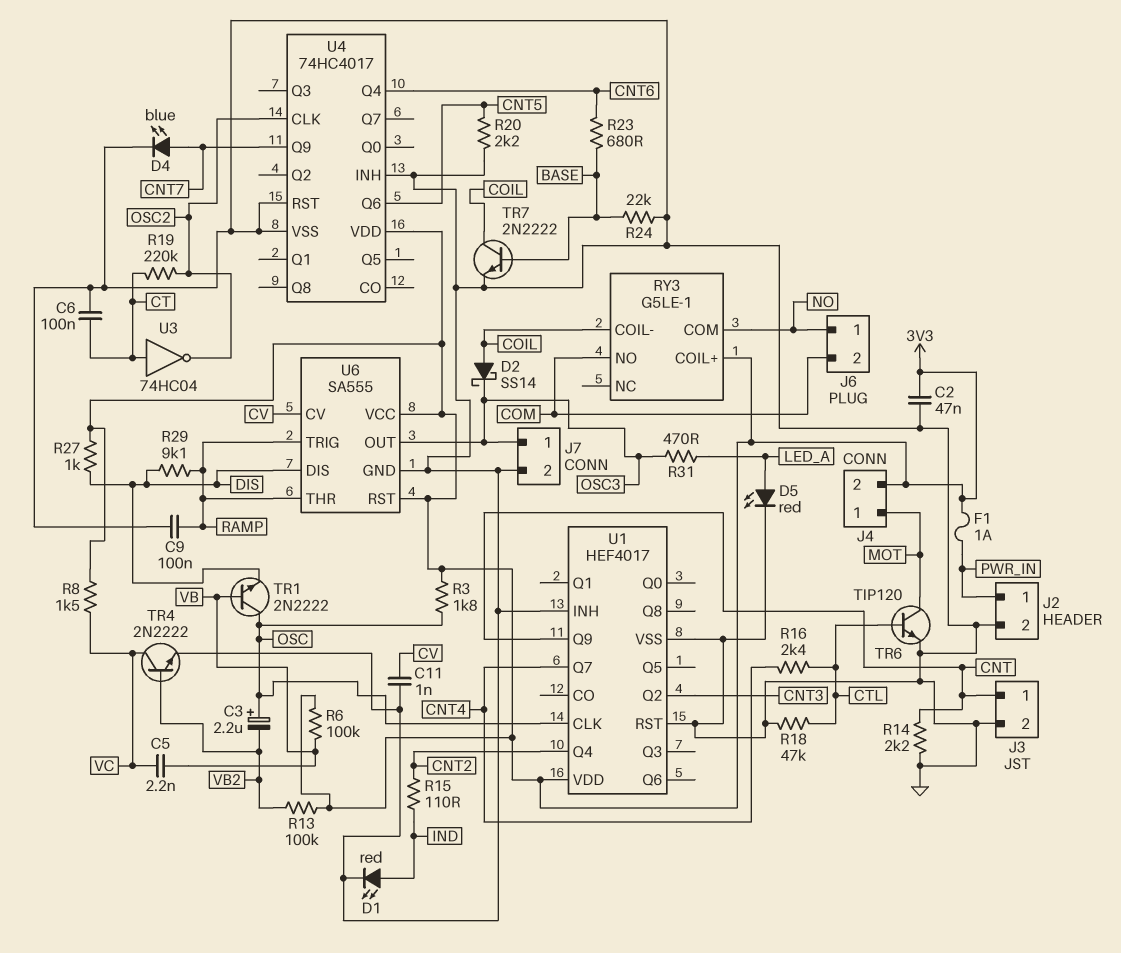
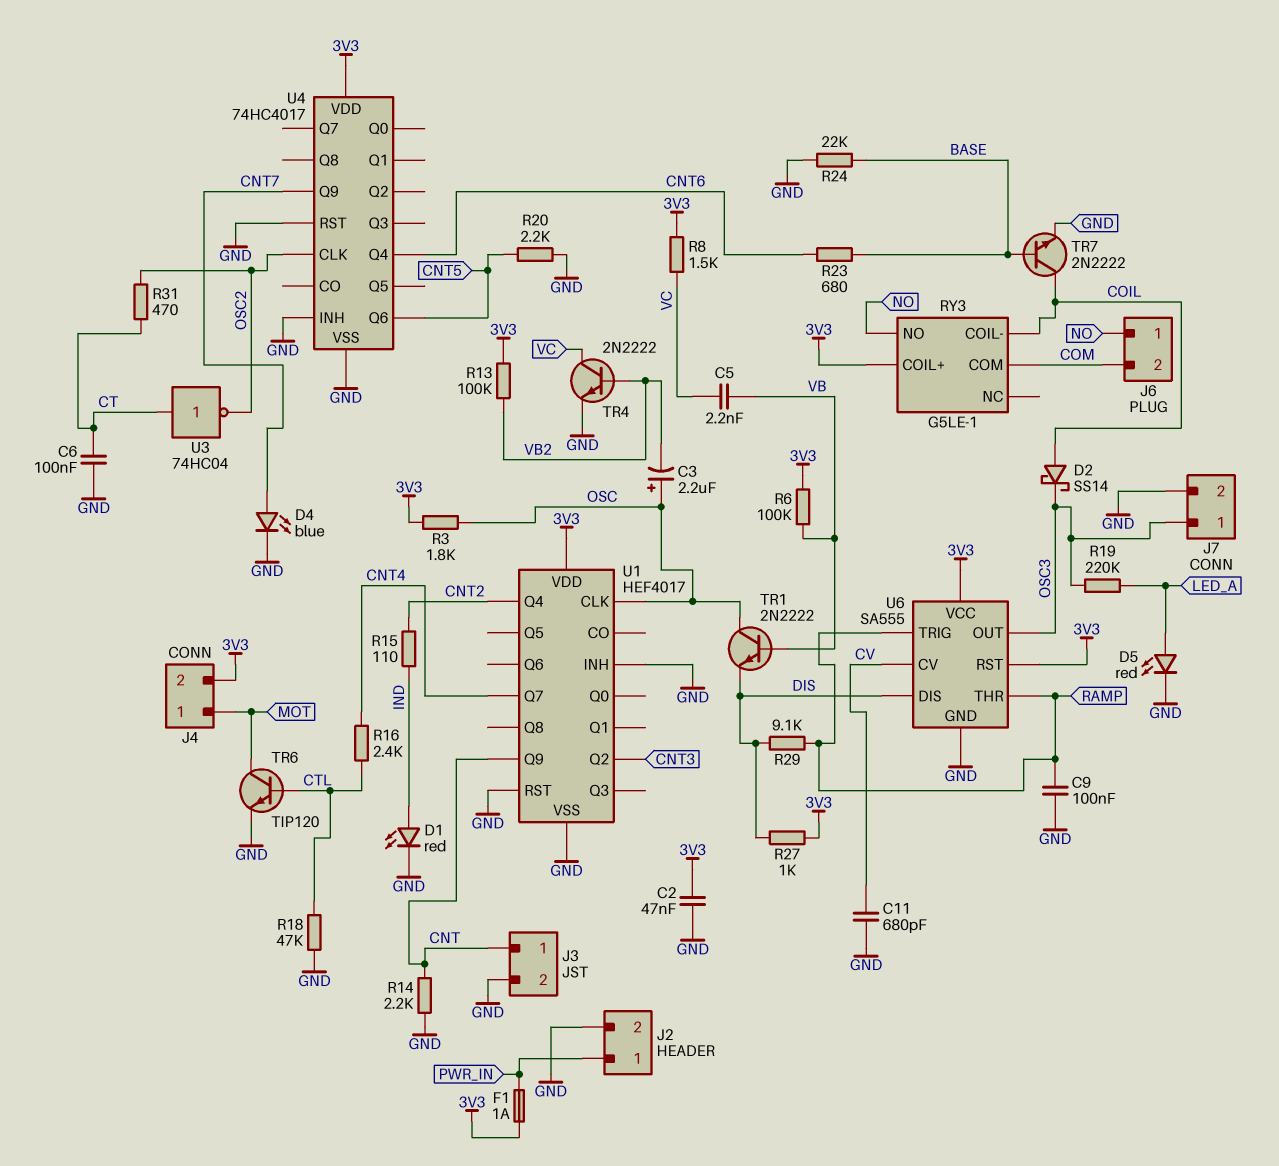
C11: 1nF (CV, GND) -> 680pF (CV, GND)
R19: 220k (CT, OSC2) -> 220k (LED_A, OSC3)
R31: 470 (LED_A, OSC3) -> 470 (CT, OSC2)
RY3 pin COM: NO -> COM
RY3 pin NO: COM -> NO

